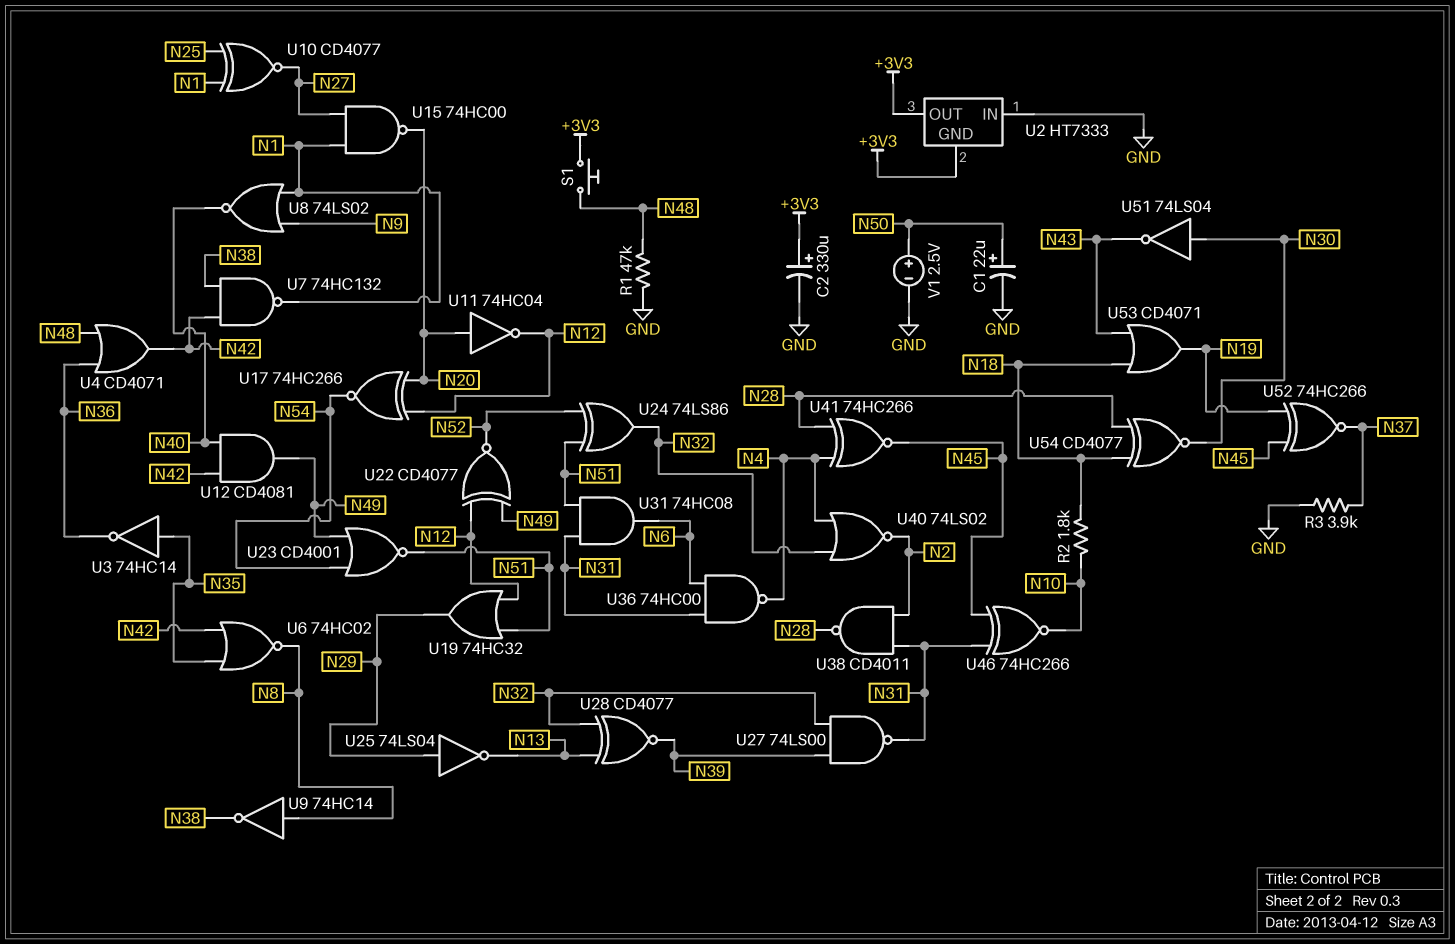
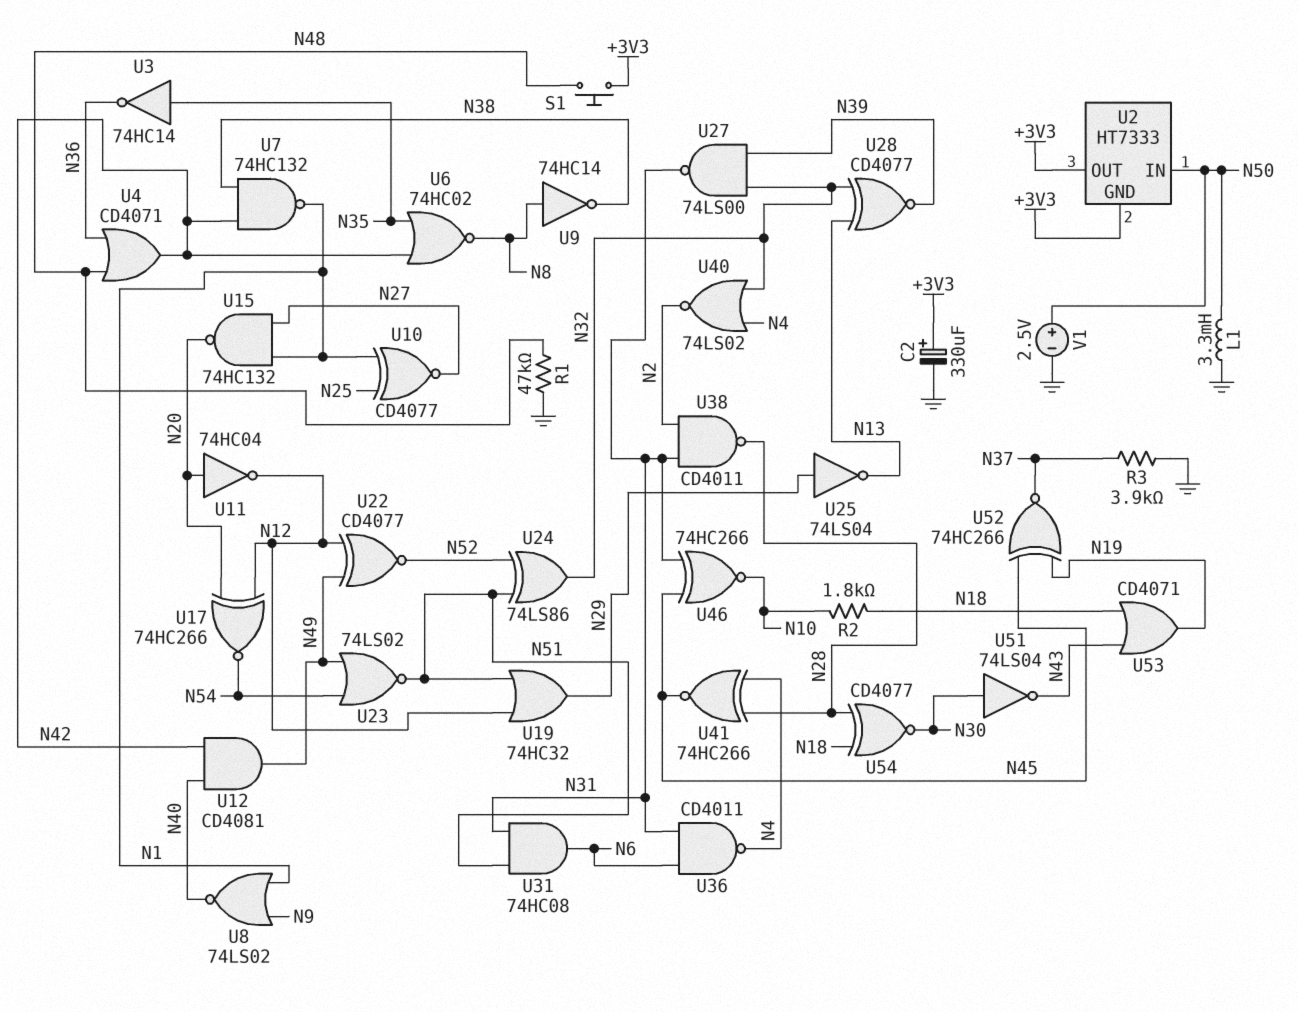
C1: 22uF (plus N50, minus GND) -> none
L1: none -> 3.3mH (GND, N50)
U2 pin IN: GND -> N50
U15: NAND 74HC00 (in N1, in N27, out N20) -> NAND 74HC132 (in N1, in N27, out N20)
U23: NOR CD4001 (in N49, in N54, out N51) -> NOR 74LS02 (in N49, in N54, out N51)
U36: NAND 74HC00 (in N6, in N31, out N4) -> NAND CD4011 (in N6, in N31, out N4)

